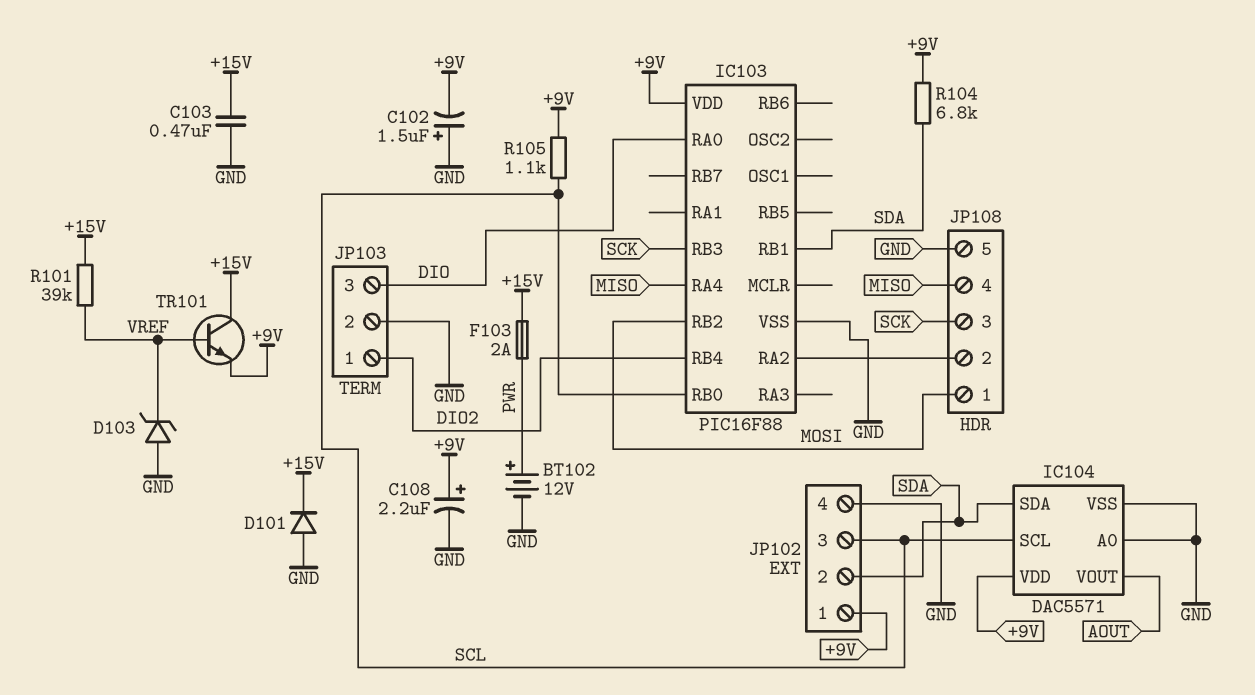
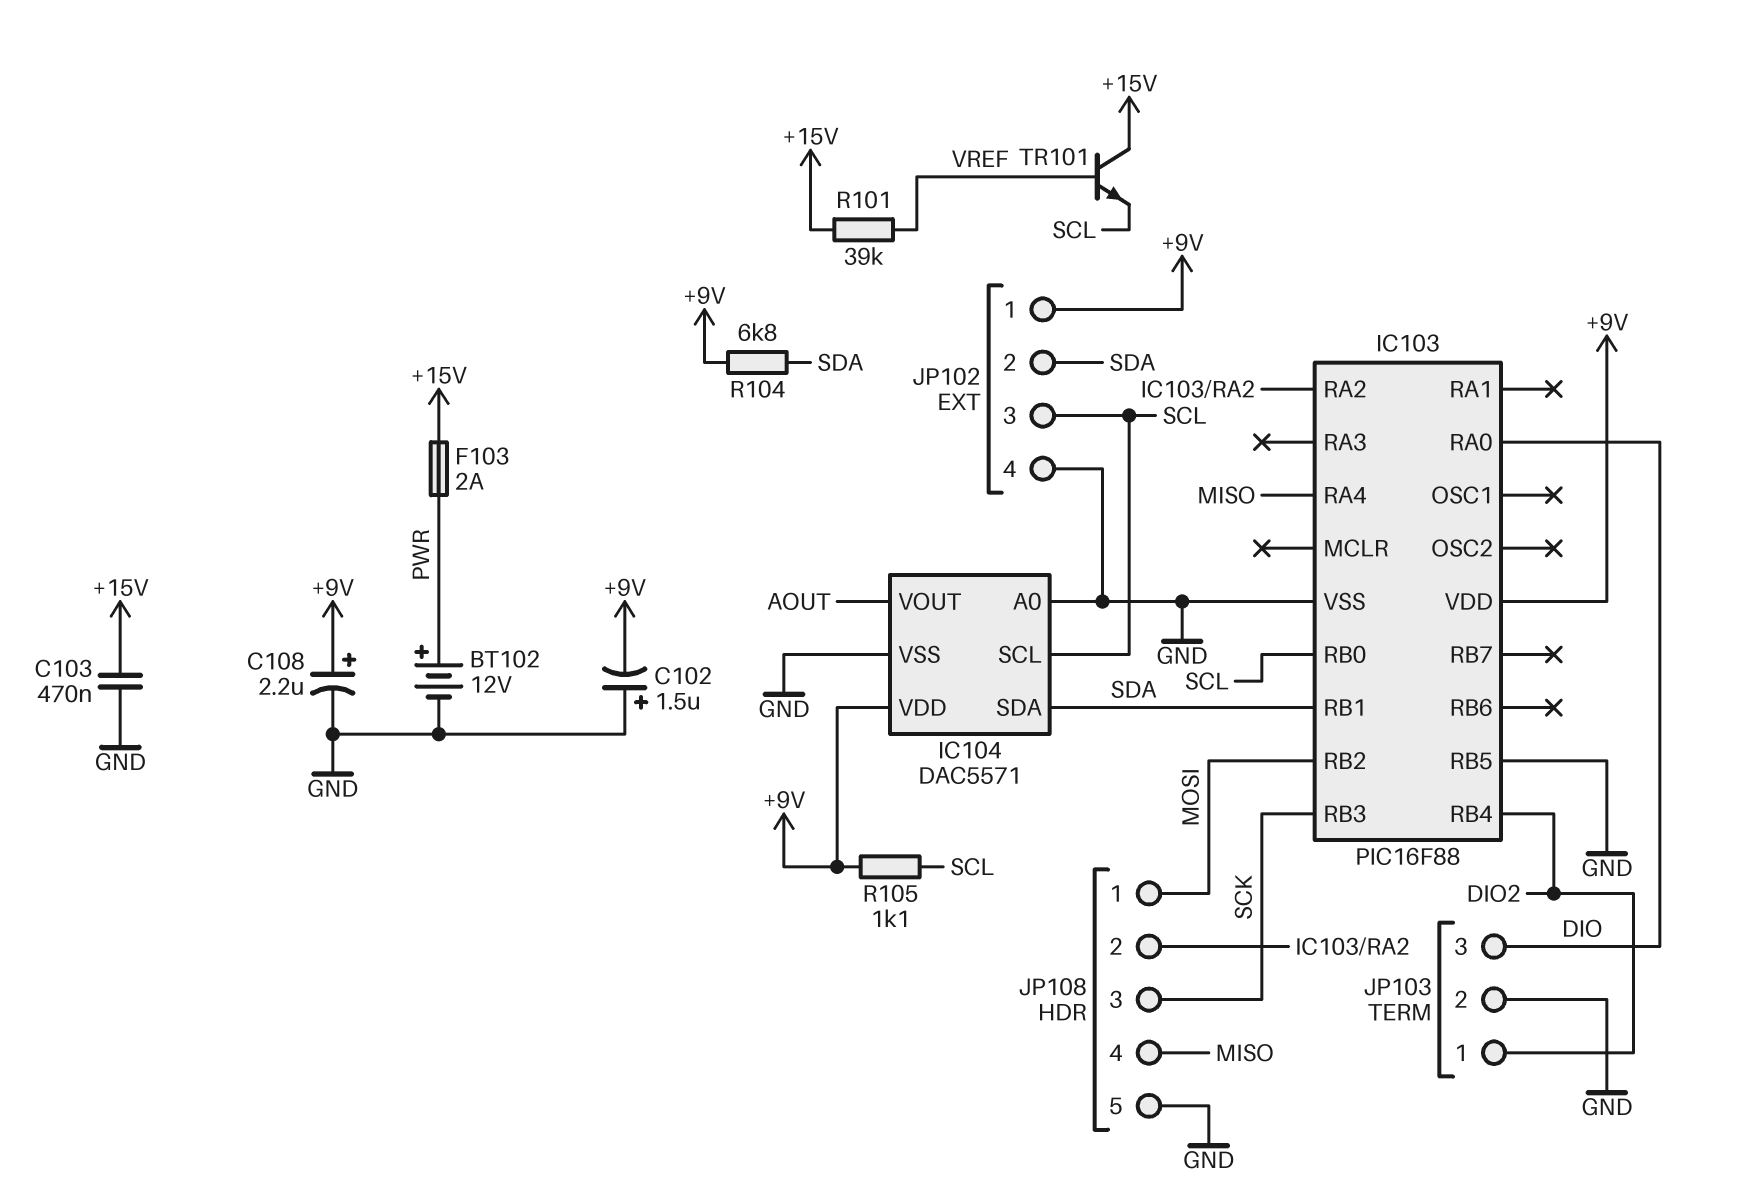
D101: diode (A GND, K +15V) -> none
D103: zener (A GND, K VREF) -> none
IC103 pin RB5: none -> GND
TR101: NPN (B VREF, C +15V, E +9V) -> NPN (B VREF, C +15V, E SCL)

